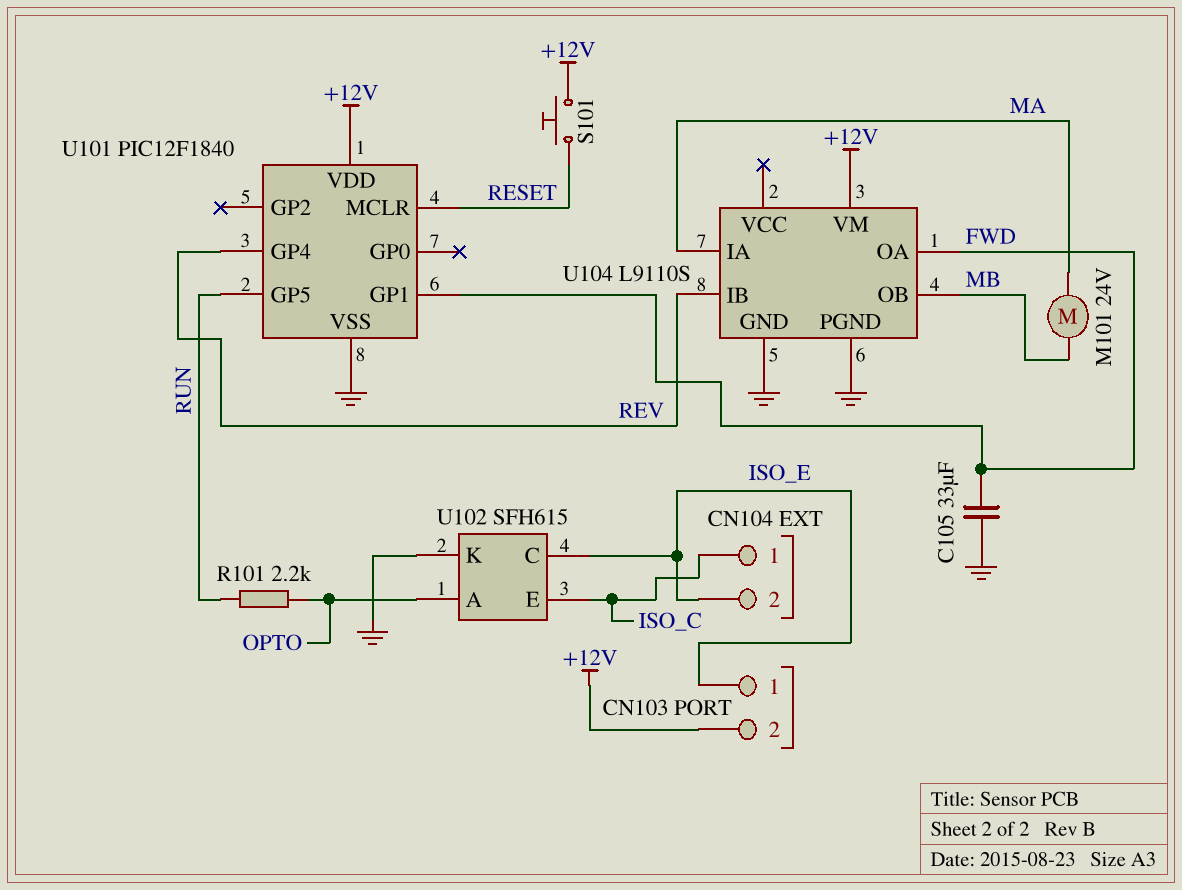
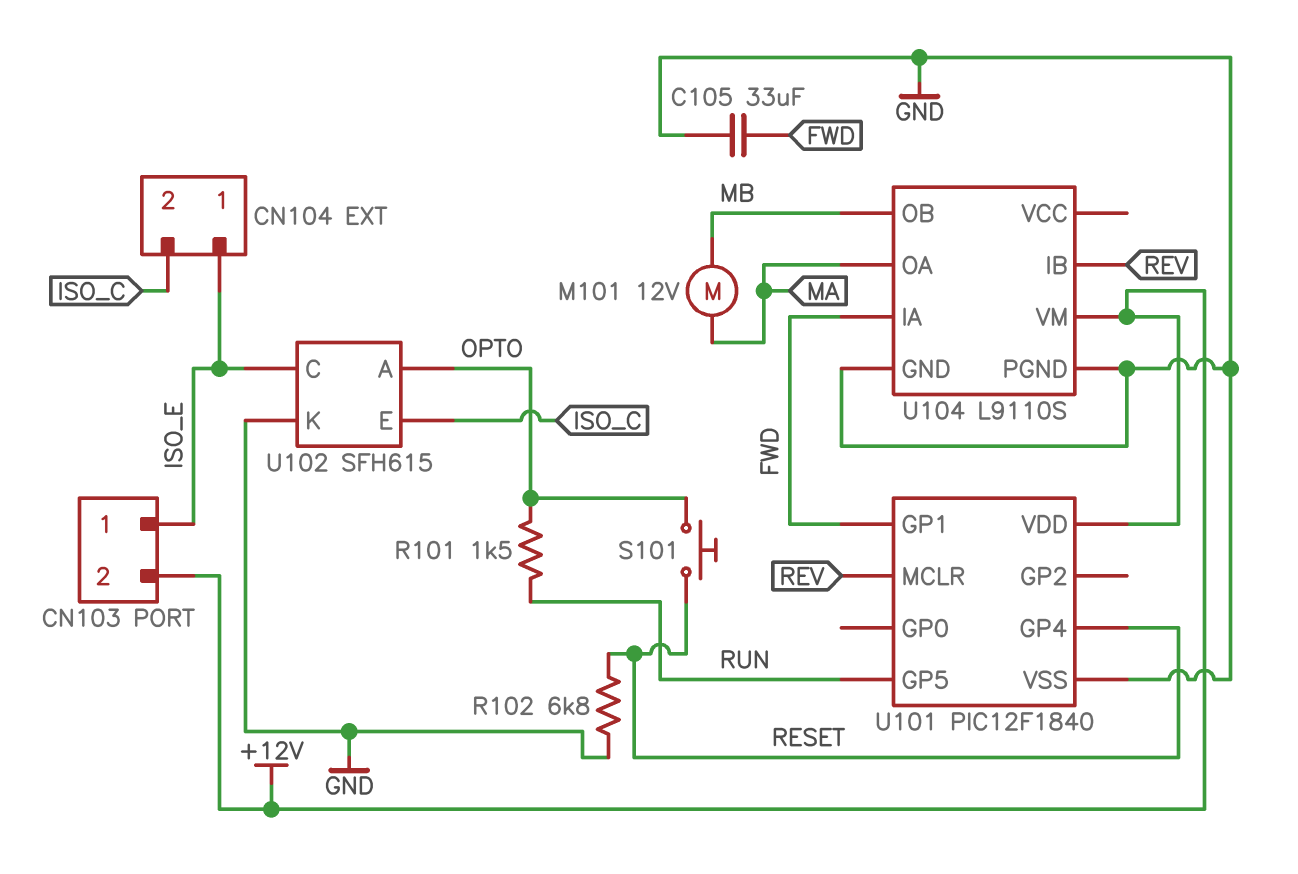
CN104 pin 1: ISO_C -> ISO_E
CN104 pin 2: ISO_E -> ISO_C
M101: motor 24V (MA, MB) -> motor 12V (MA, MB)
R101: 2.2k (OPTO, RUN) -> 1.5k (OPTO, RUN)
R102: none -> 6.8k (GND, RESET)
S101: button (+12V, RESET) -> button (OPTO, RESET)
U101 pin GP4: REV -> RESET
U101 pin MCLR: RESET -> REV
U104 pin IA: MA -> FWD
U104 pin OA: FWD -> MA

